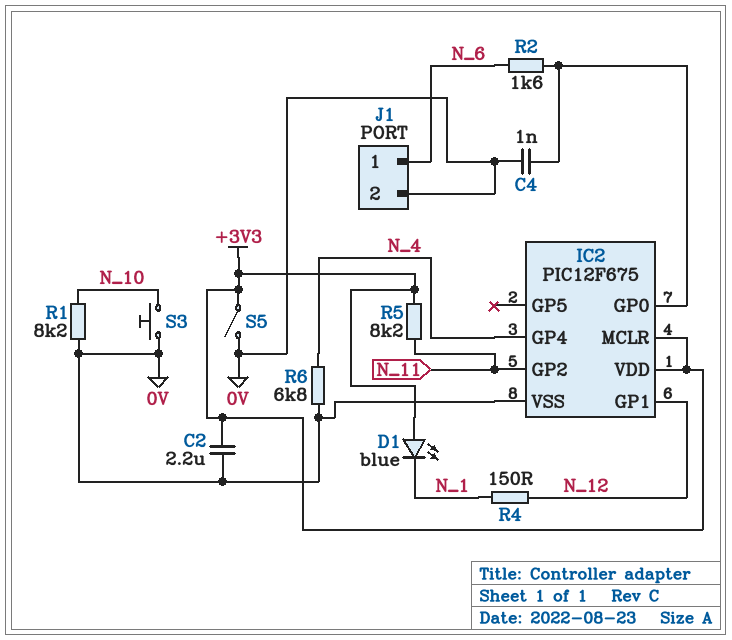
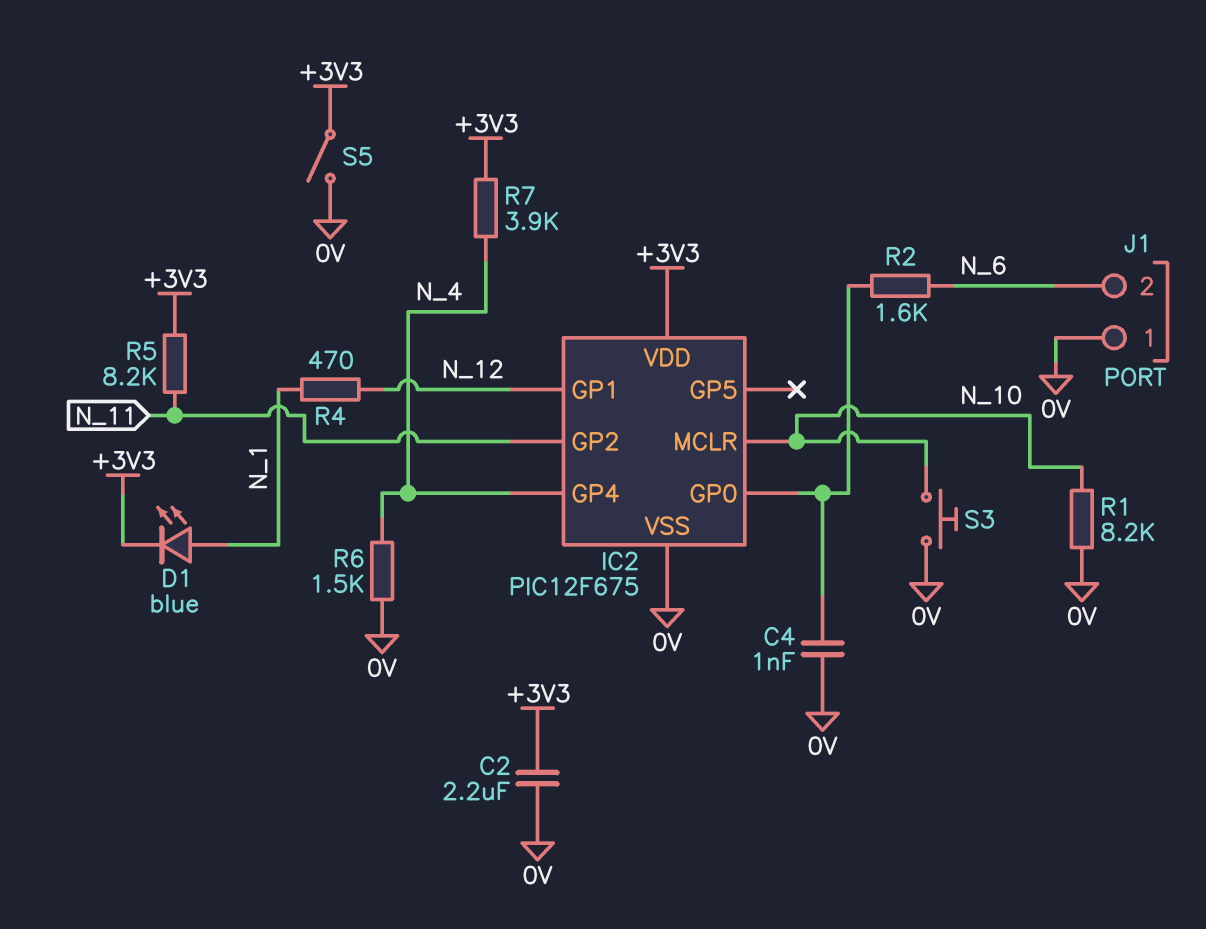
D1: LED blue (A +3V3, K N_1) -> LED blue (A N_1, K +3V3)
IC2 pin MCLR: +3V3 -> N_10
J1 pin 1: N_6 -> 0V
J1 pin 2: 0V -> N_6
R4: 150 (N_1, N_12) -> 470 (N_1, N_12)
R6: 6.8k (0V, N_4) -> 1.5k (0V, N_4)
R7: none -> 3.9k (+3V3, N_4)

